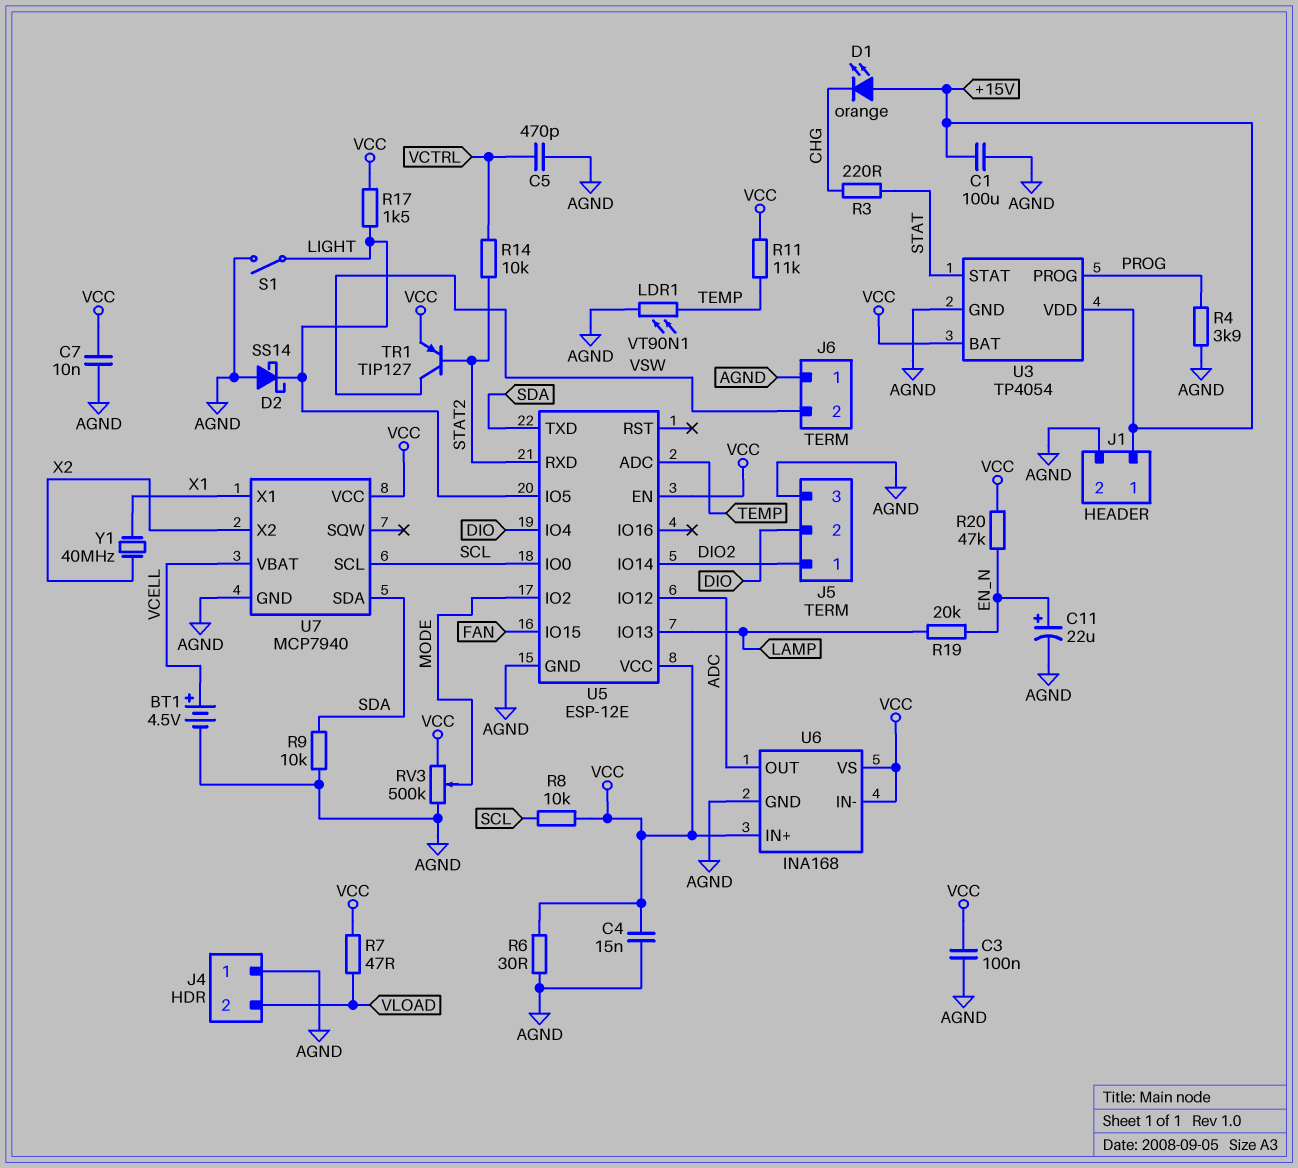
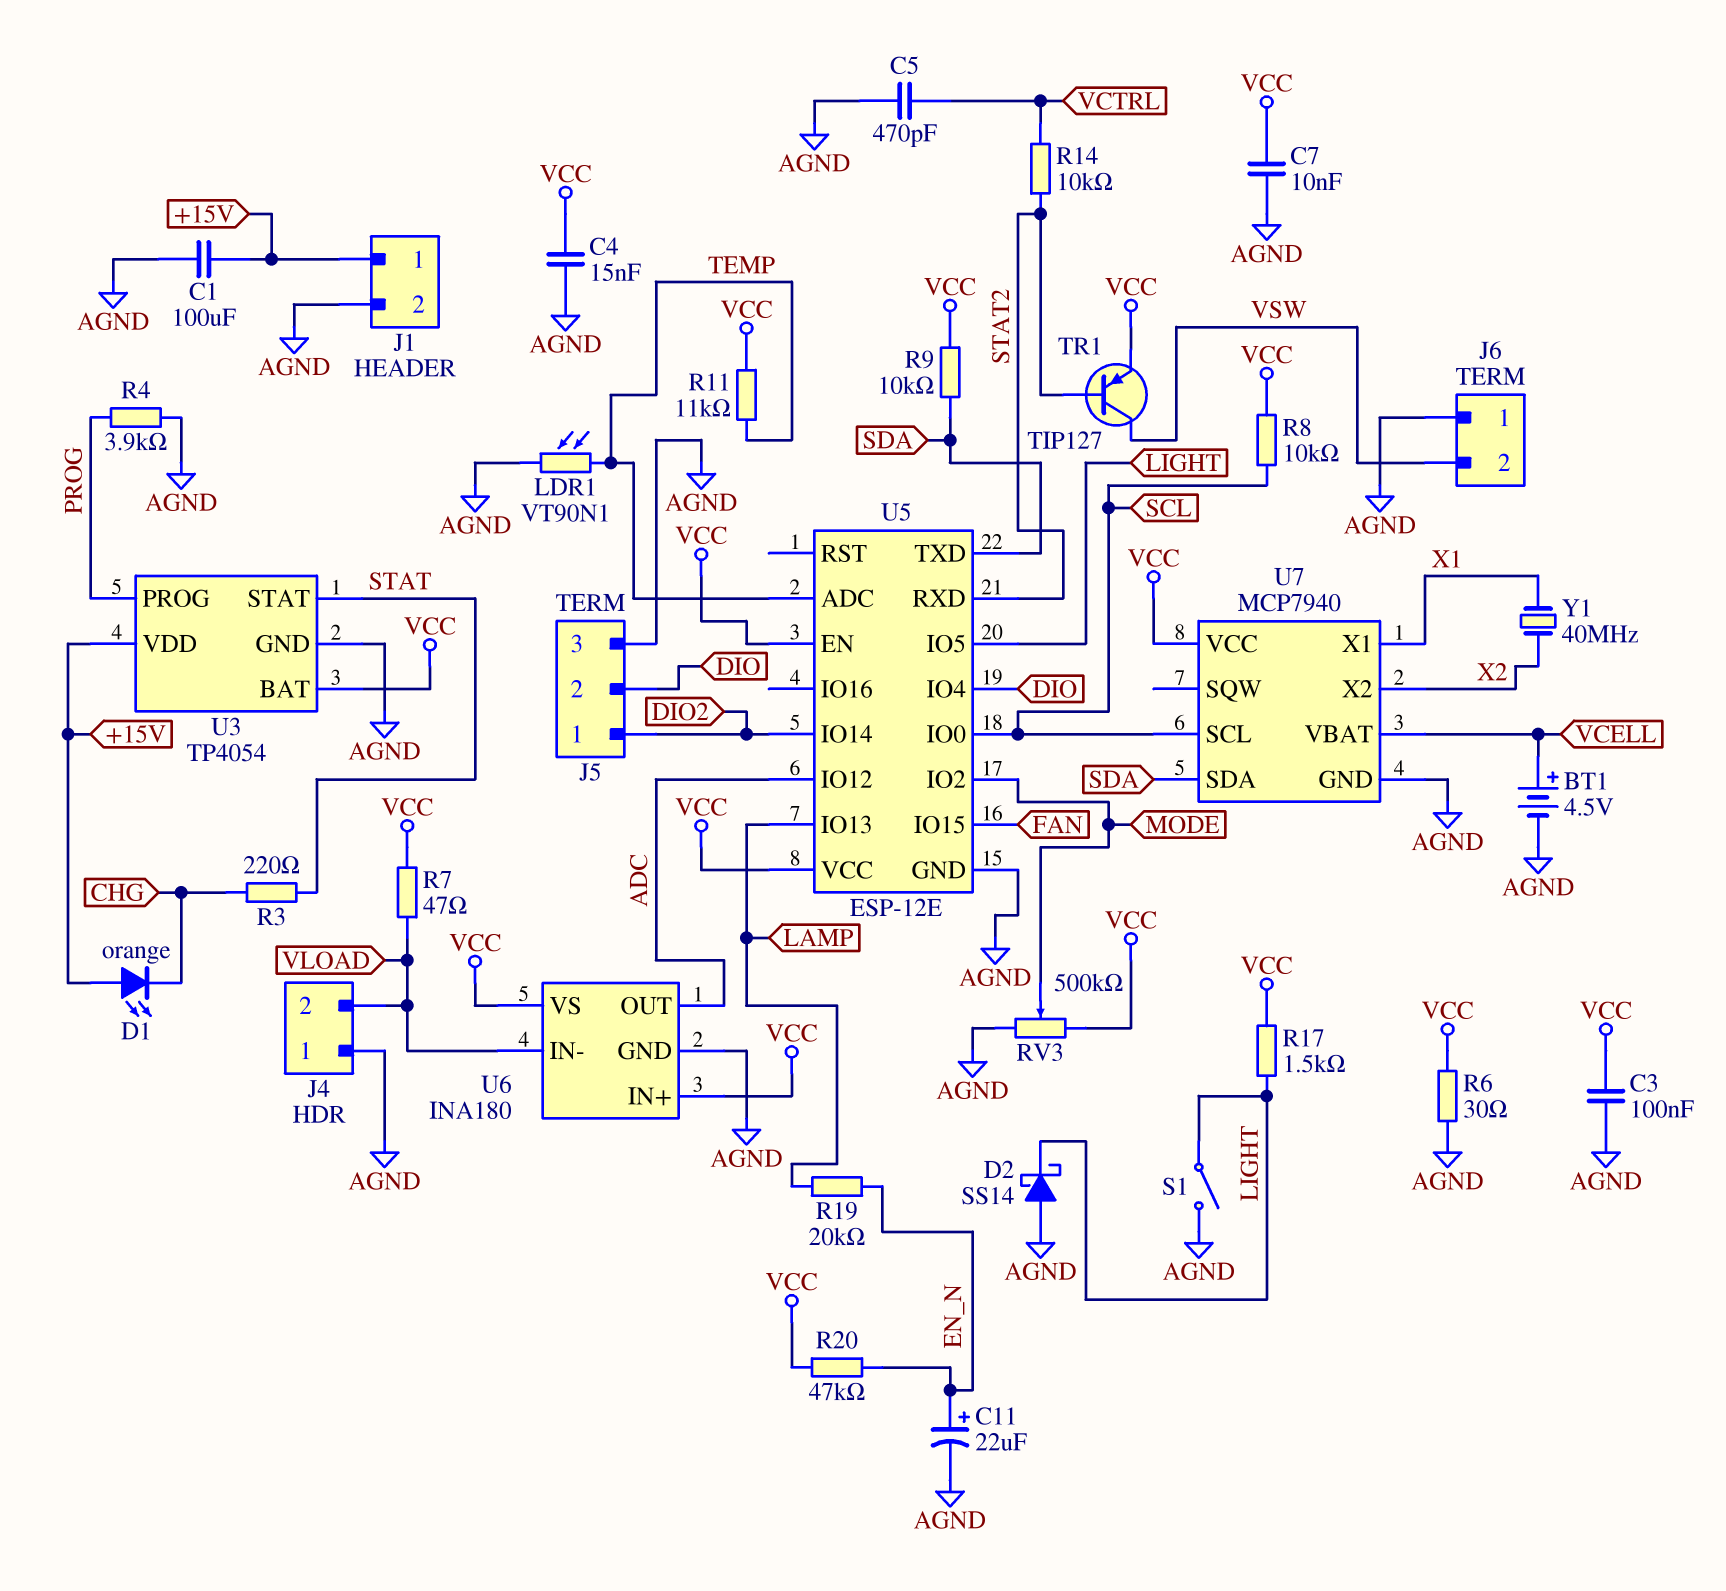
R9: 10k (AGND, SDA) -> 10k (SDA, VCC)
U6: INA168 -> INA180
U6 pin IN-: VCC -> VLOAD

